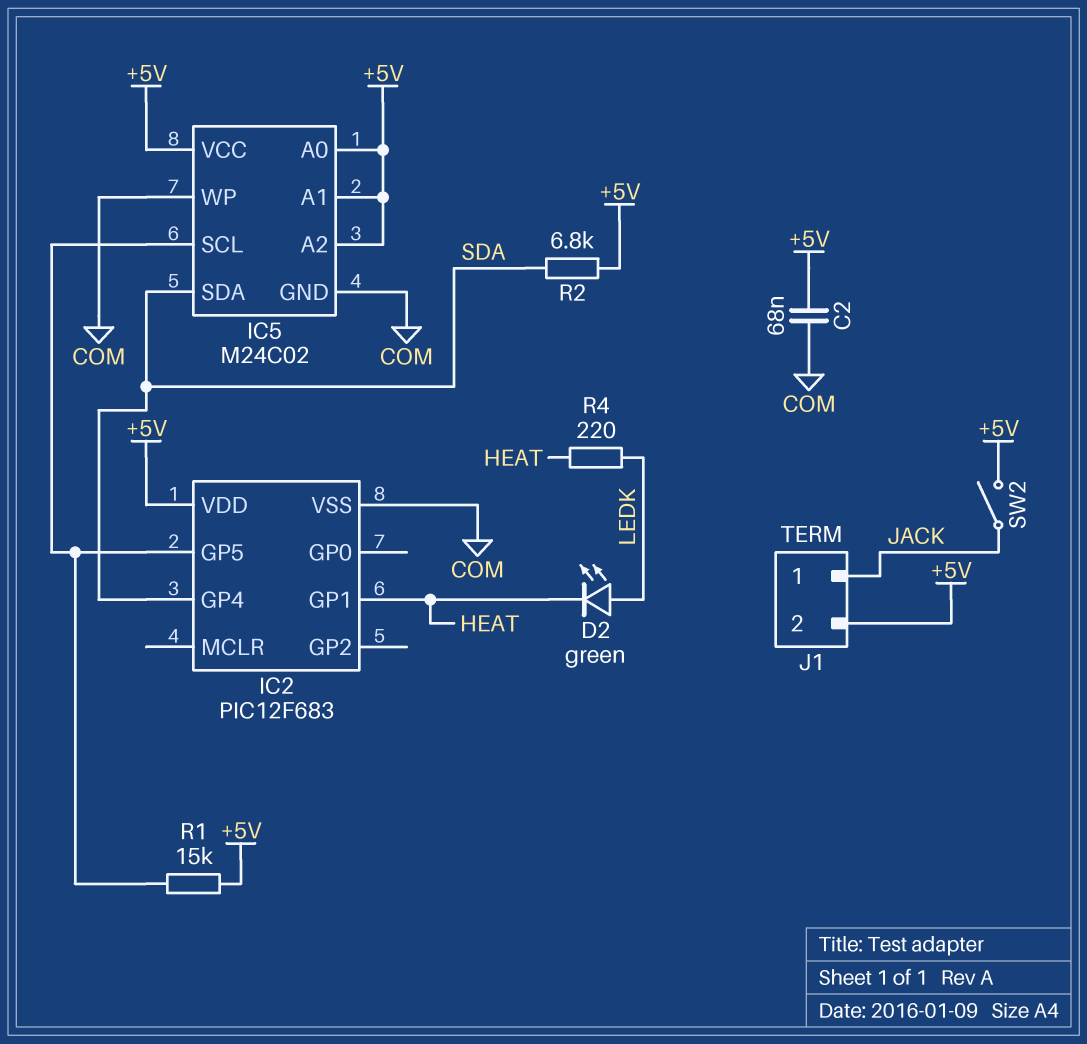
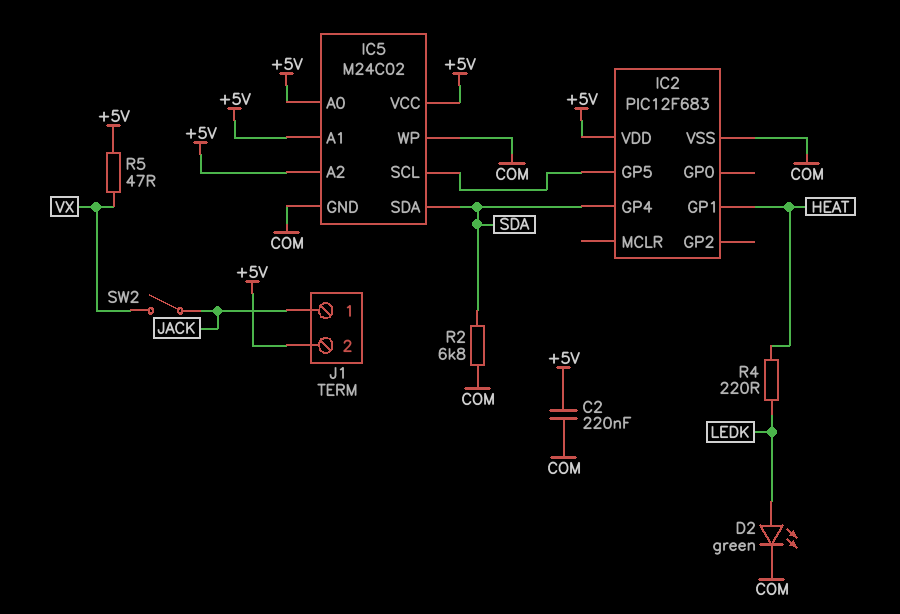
C2: 68nF (+5V, COM) -> 220nF (+5V, COM)
D2: LED green (A LEDK, K HEAT) -> LED green (A LEDK, K COM)
R1: 15k (+5V, IC2/GP5) -> none
R2: 6.8k (+5V, SDA) -> 6.8k (COM, SDA)
R5: none -> 47 (+5V, VX)
SW2: switch (+5V, JACK) -> switch (JACK, VX)

